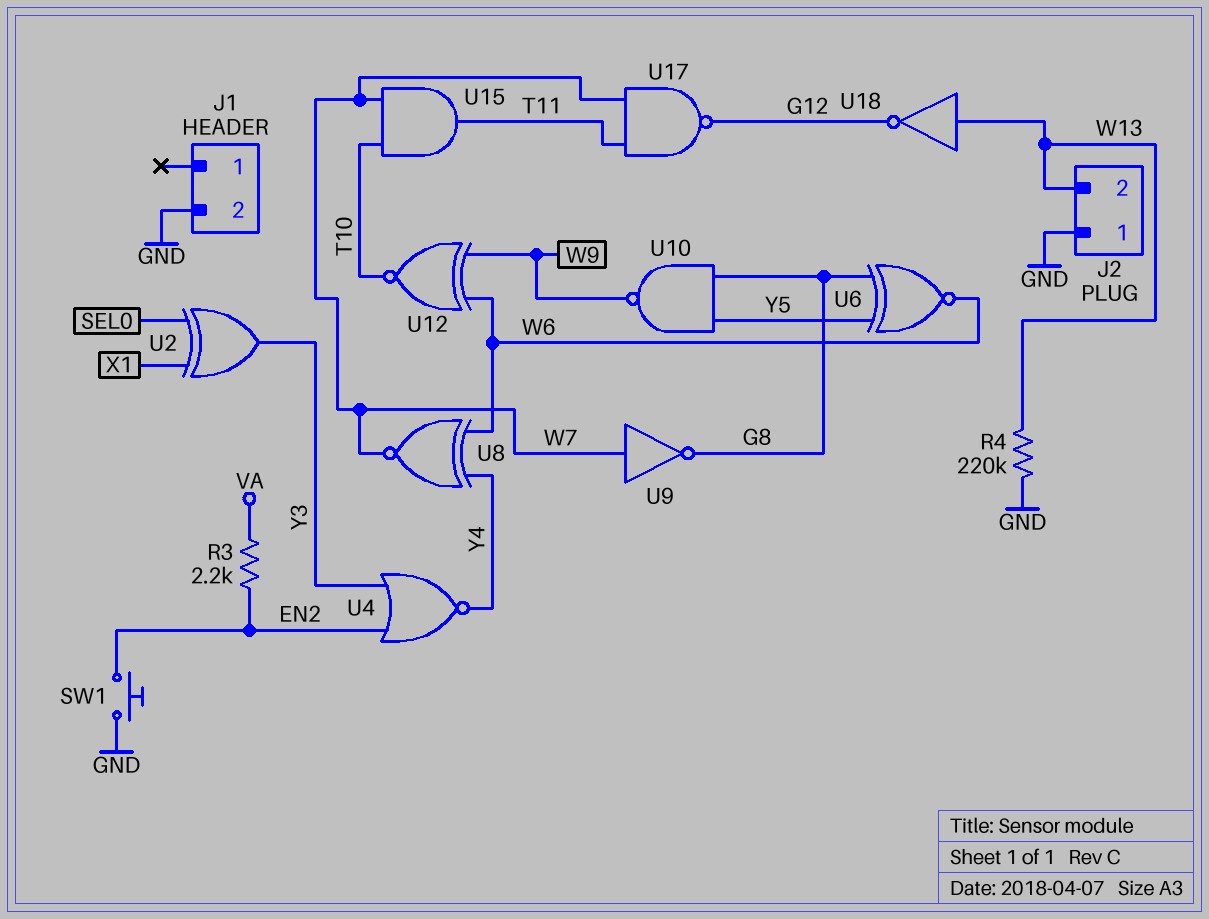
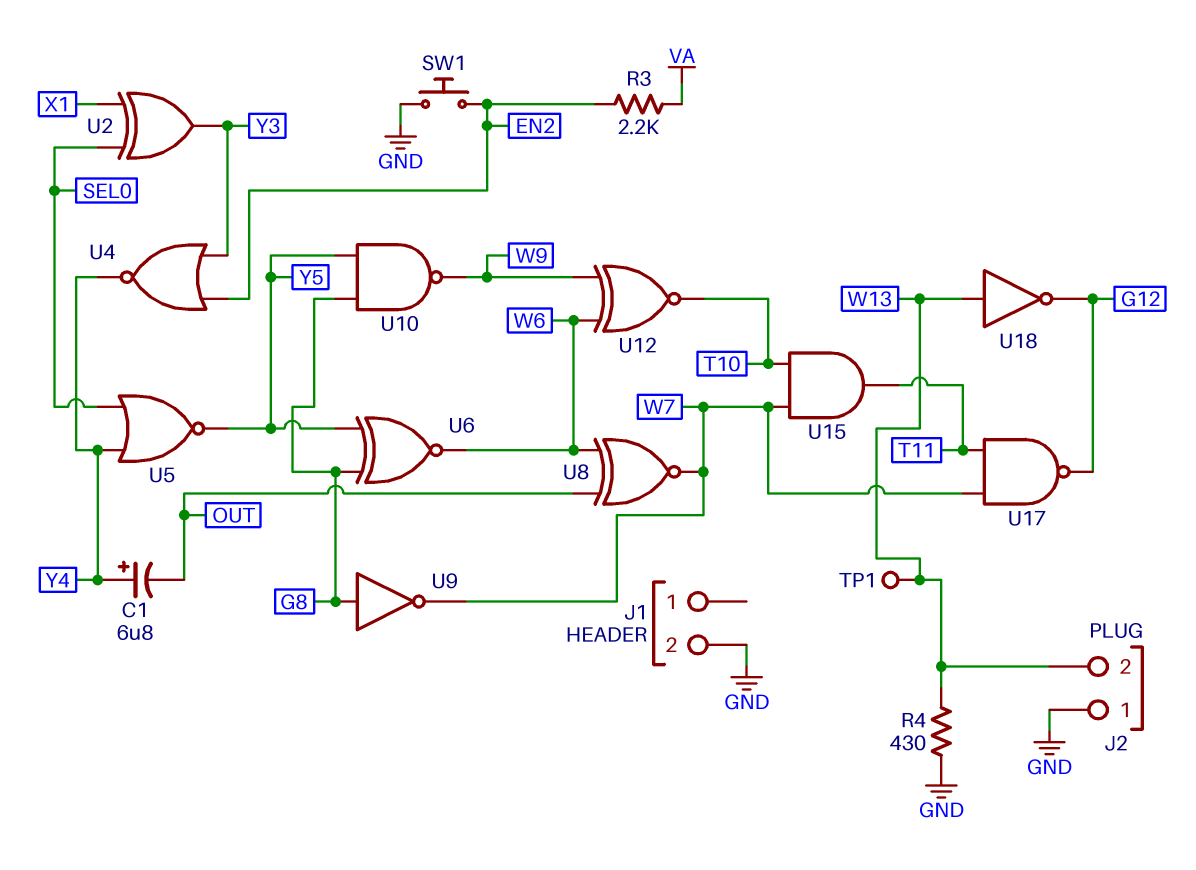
C1: none -> 6.8uF (plus Y4, minus OUT)
R4: 220k (GND, W13) -> 430 (GND, W13)
TP1: none -> test point (W13)
U5: none -> NOR (in SEL0, in Y4, out Y5)
U8: XNOR (in W6, in Y4, out W7) -> XNOR (in OUT, in W6, out W7)
U9: NOT (in W7, out G8) -> NOT (in G8, out W7)

